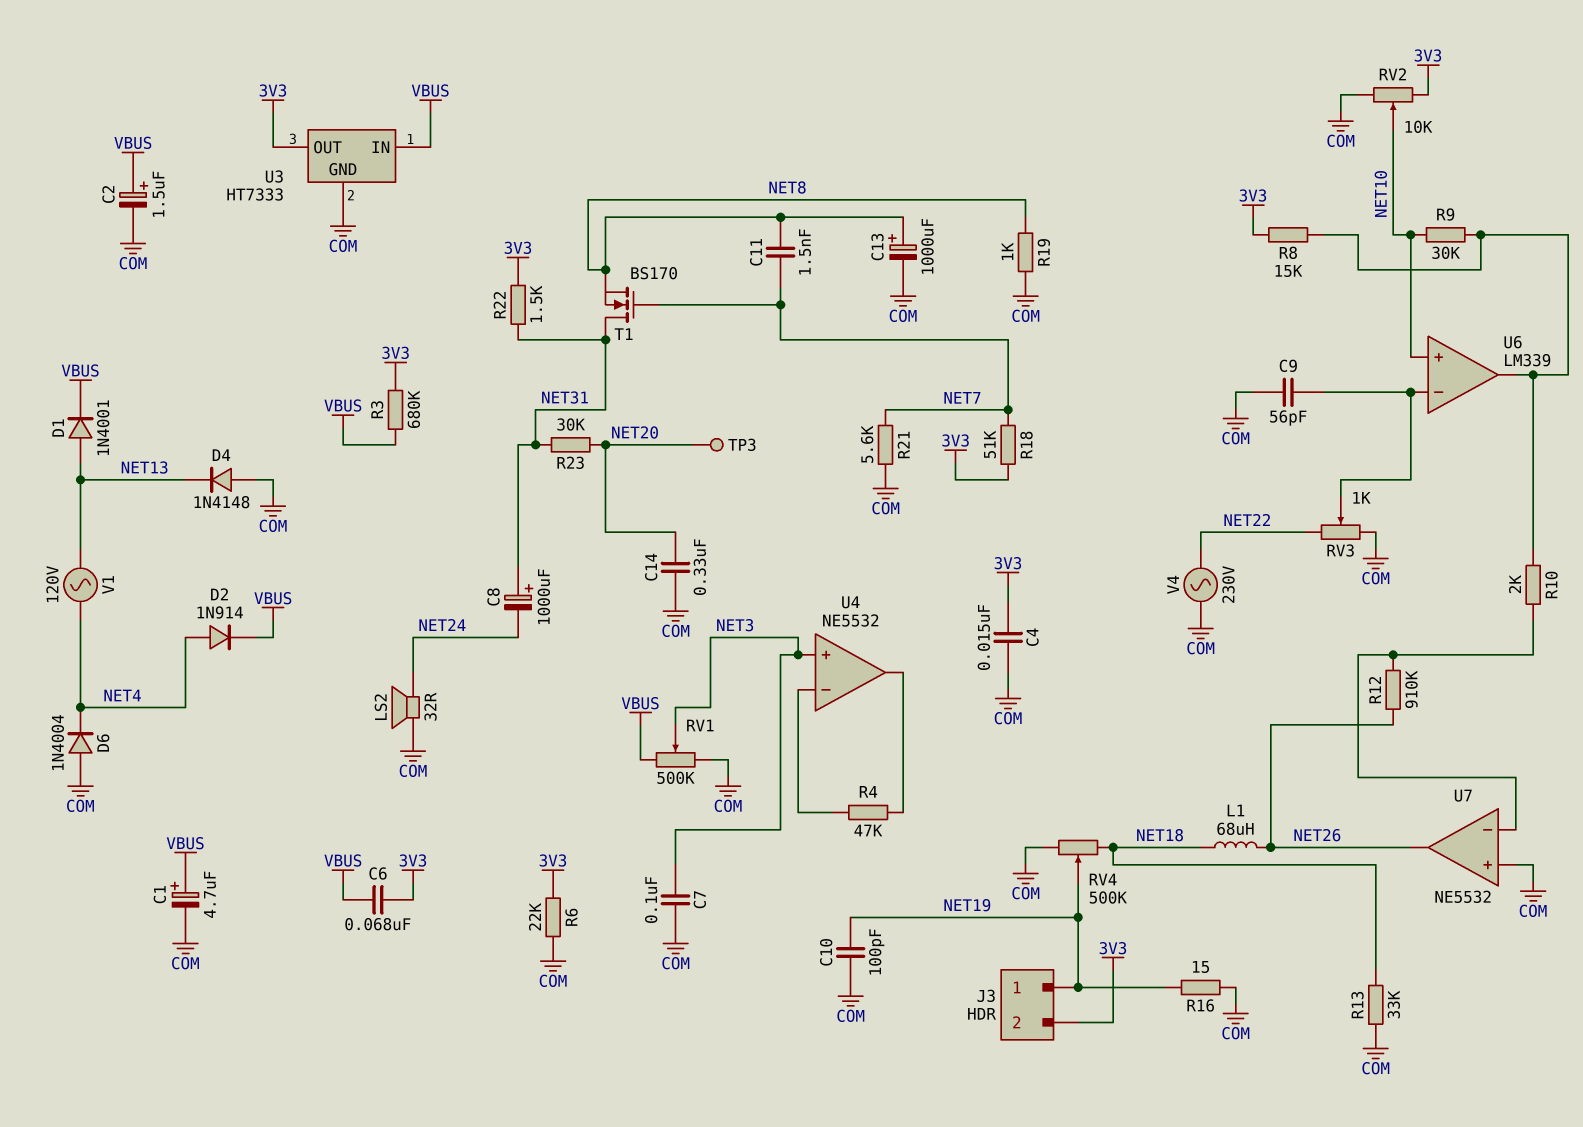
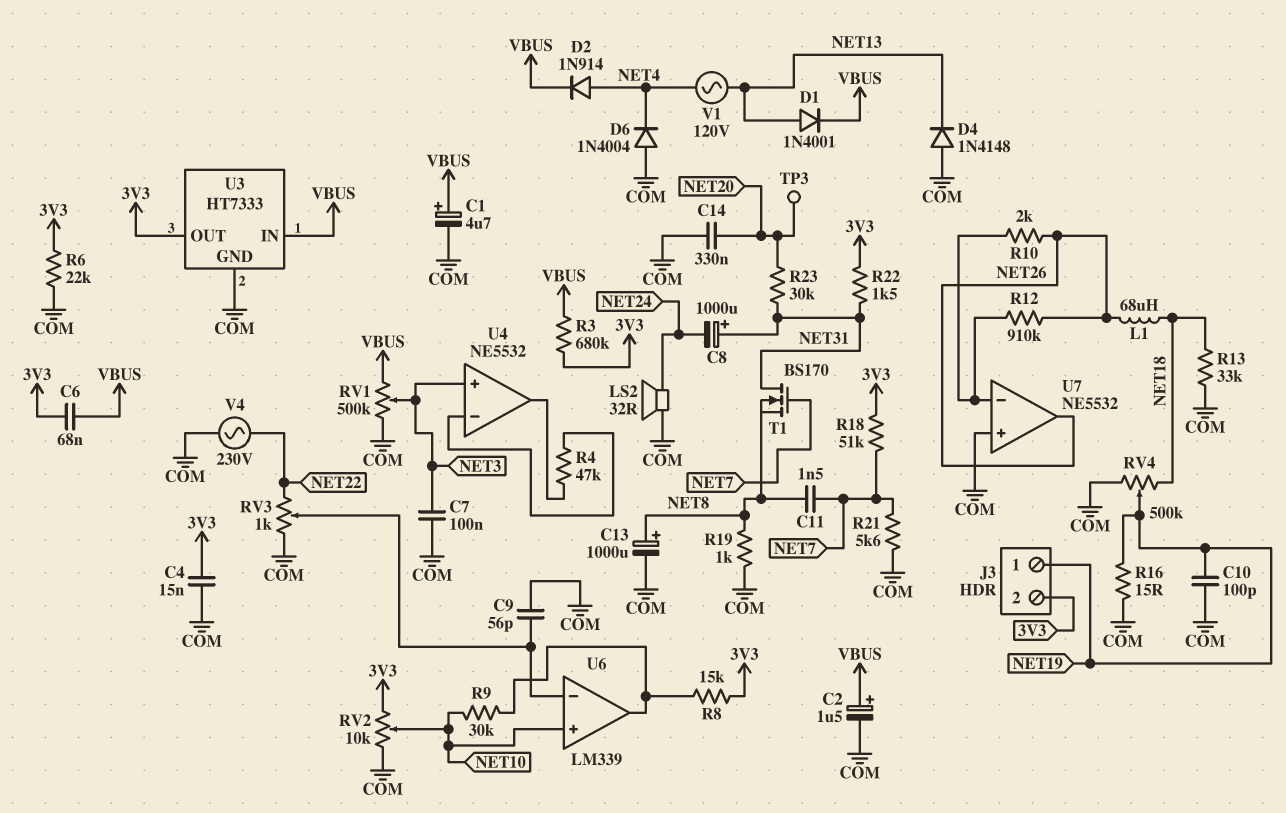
R10: 2k (U6/out, U7/in-) -> 2k (NET26, U7/in-)

